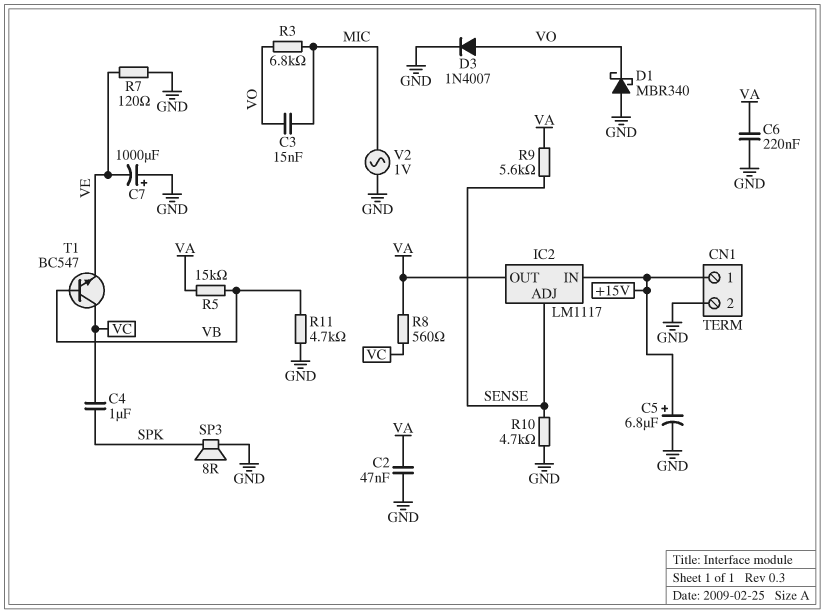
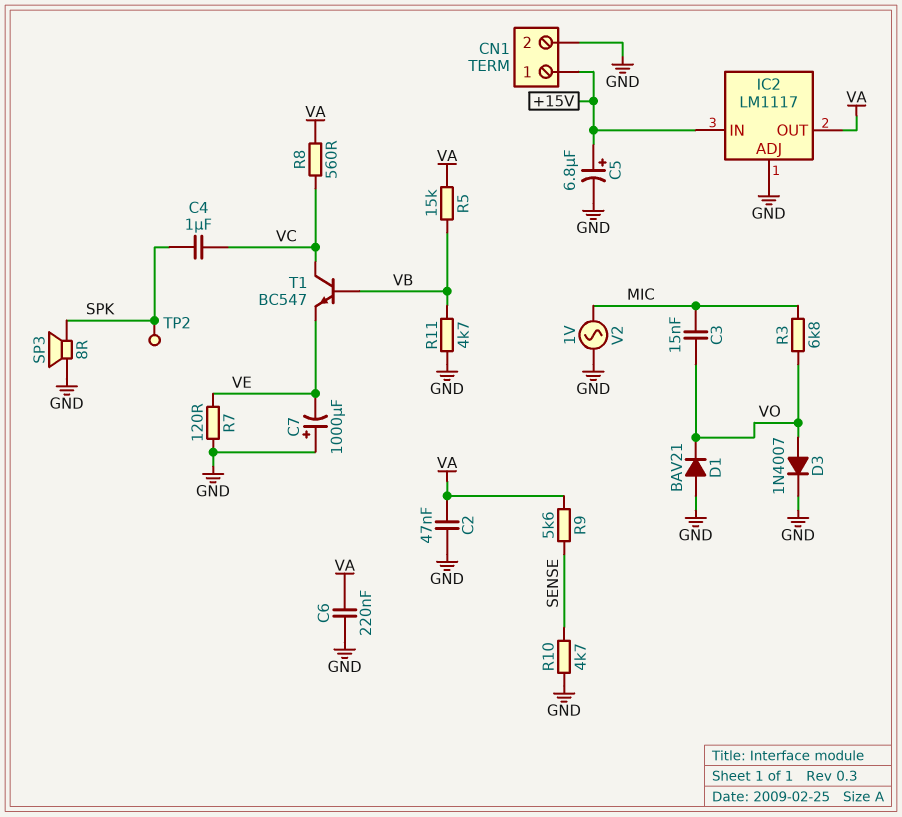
D1: schottky MBR340 (A GND, K VO) -> diode BAV21 (A GND, K VO)
IC2 pin ADJ: SENSE -> GND
TP2: none -> test point (SPK)

